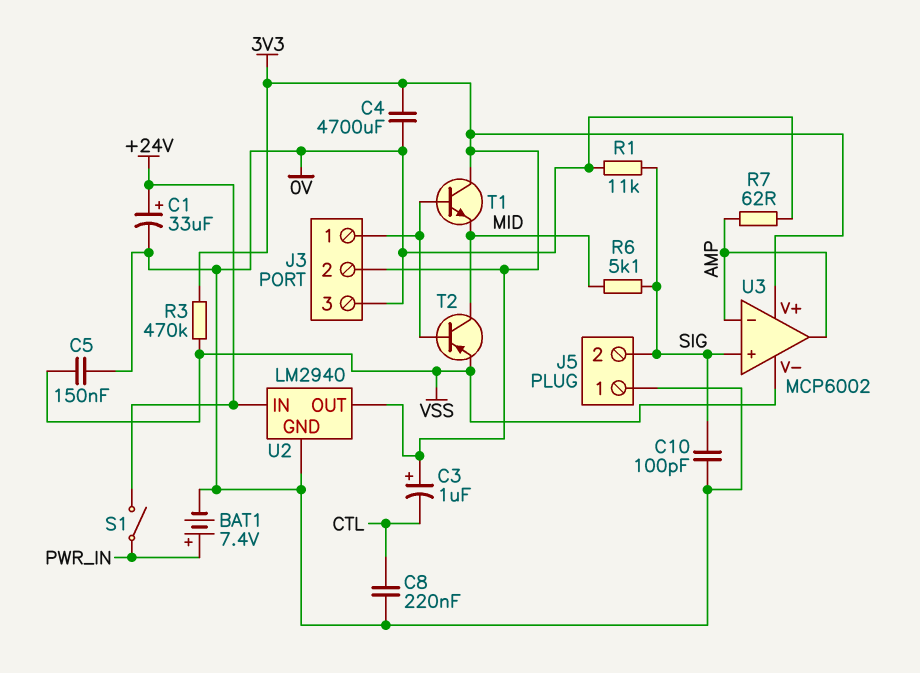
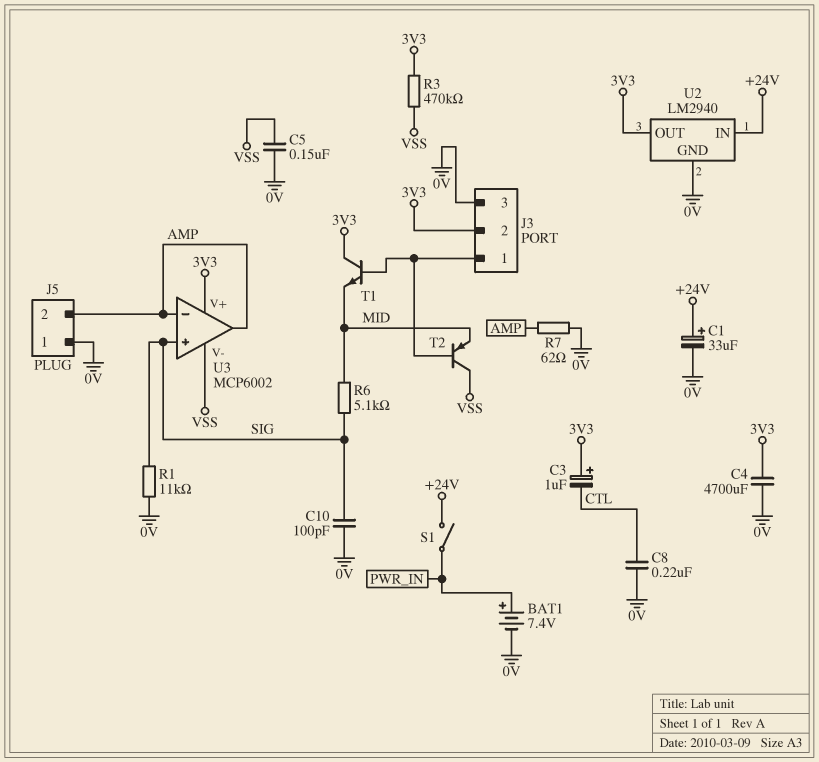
J5 pin 2: SIG -> AMP
T2: PNP (B J3/1, C MID, E VSS) -> PNP (B J3/1, C VSS, E MID)

